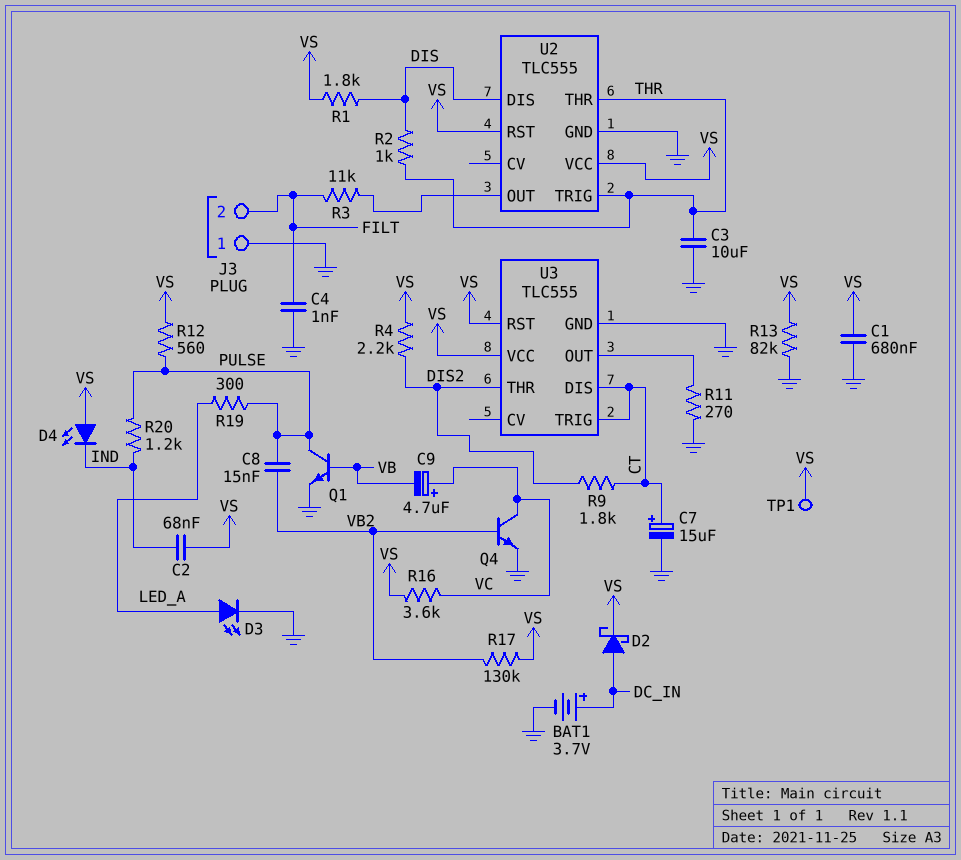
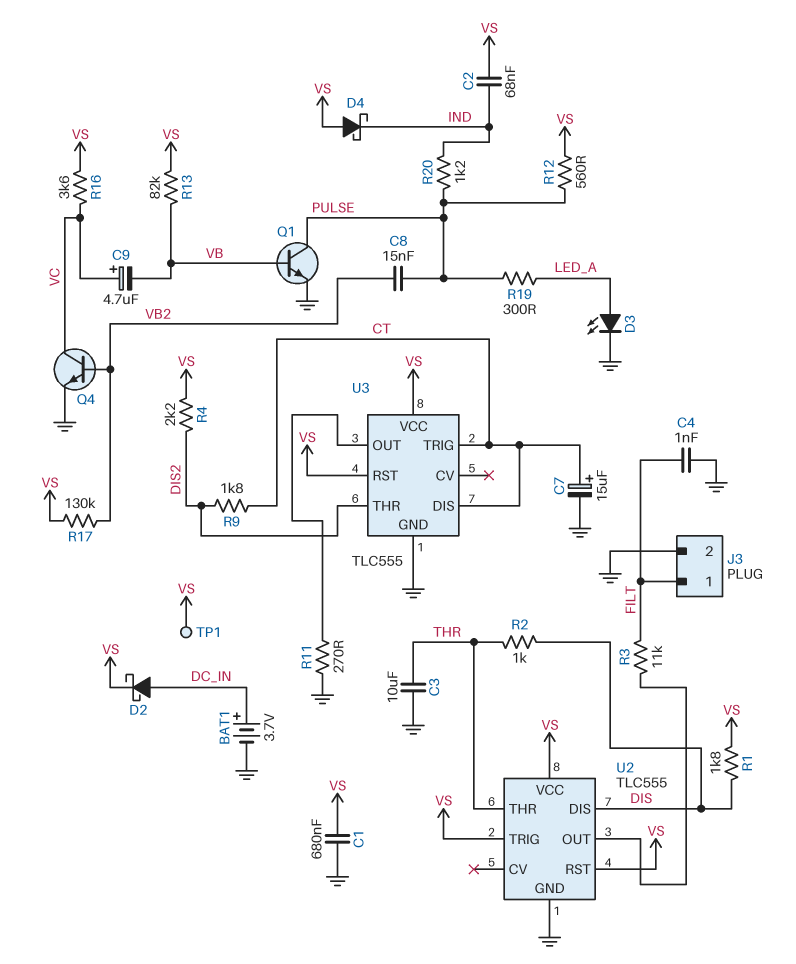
D4: LED (A VS, K IND) -> schottky (A VS, K IND)
J3 pin 1: GND -> FILT
J3 pin 2: FILT -> GND
R13: 82k (GND, VS) -> 82k (VB, VS)
U2 pin TRIG: THR -> VS

